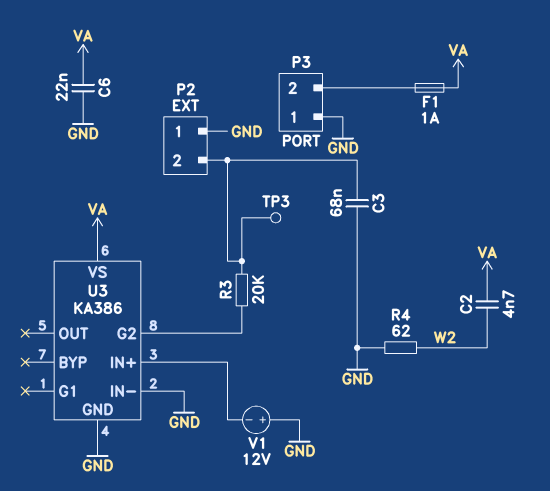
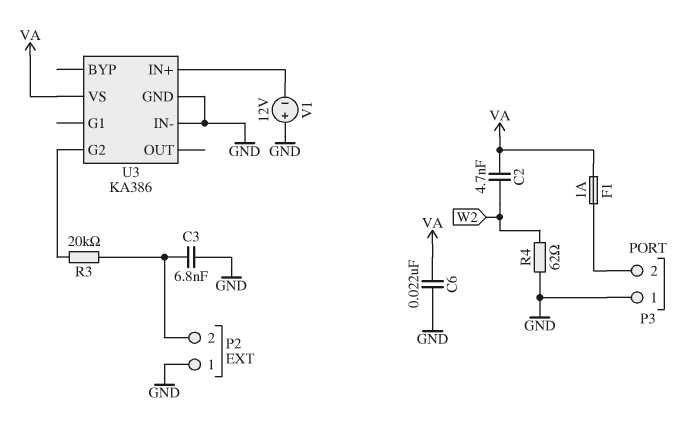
C3: 68nF (GND, P2/2) -> 6.8nF (GND, P2/2)
TP3: test point (P2/2) -> none

